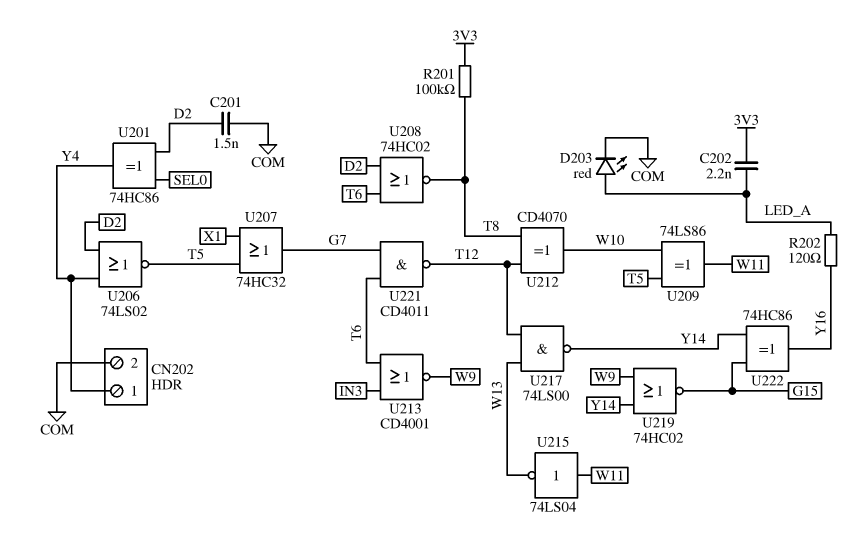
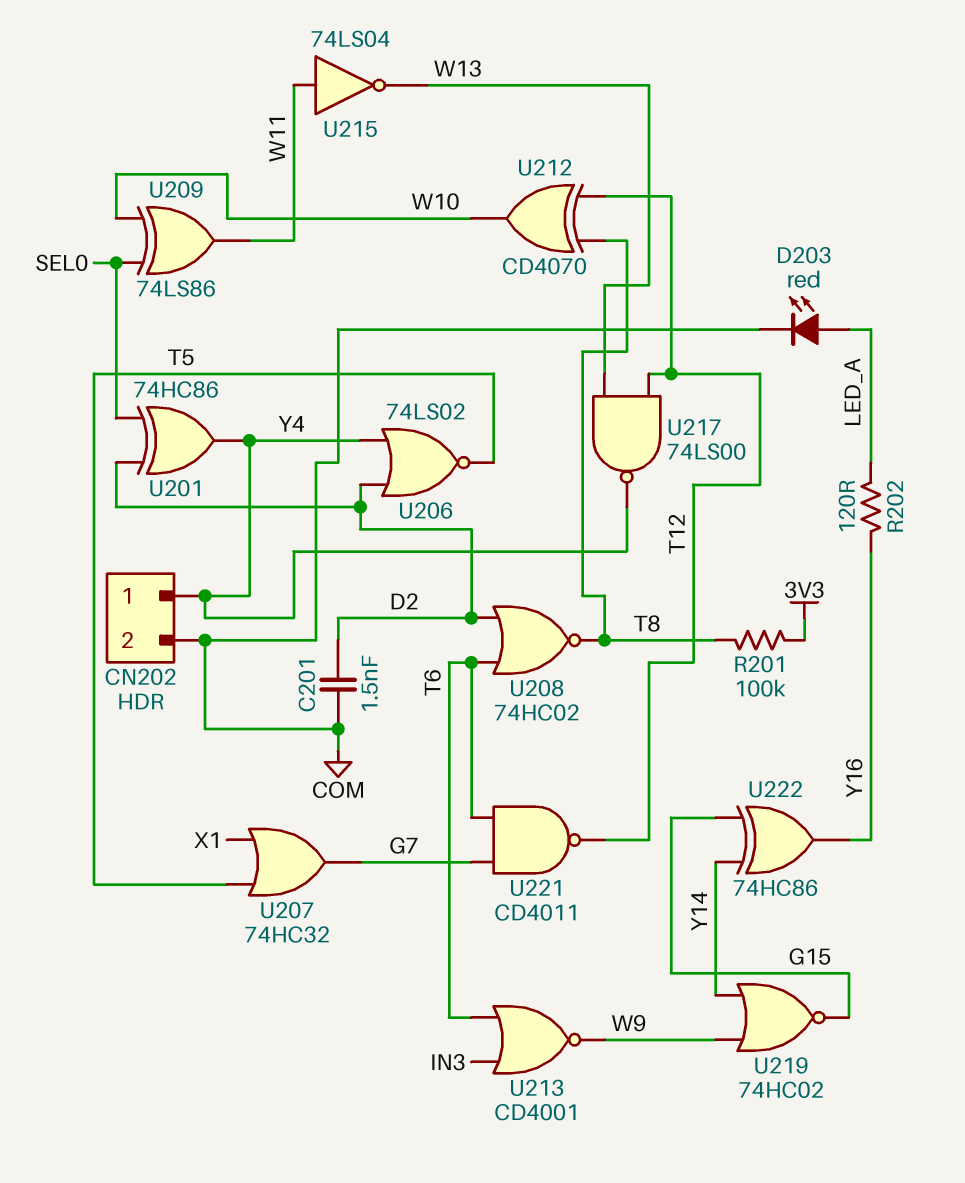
C202: 2.2nF (3V3, LED_A) -> none
U209: XOR 74LS86 (in T5, in W10, out W11) -> XOR 74LS86 (in SEL0, in W10, out W11)
U217: NAND 74LS00 (in T12, in W13, out Y14) -> NAND 74LS00 (in T12, in W13, out Y4)

